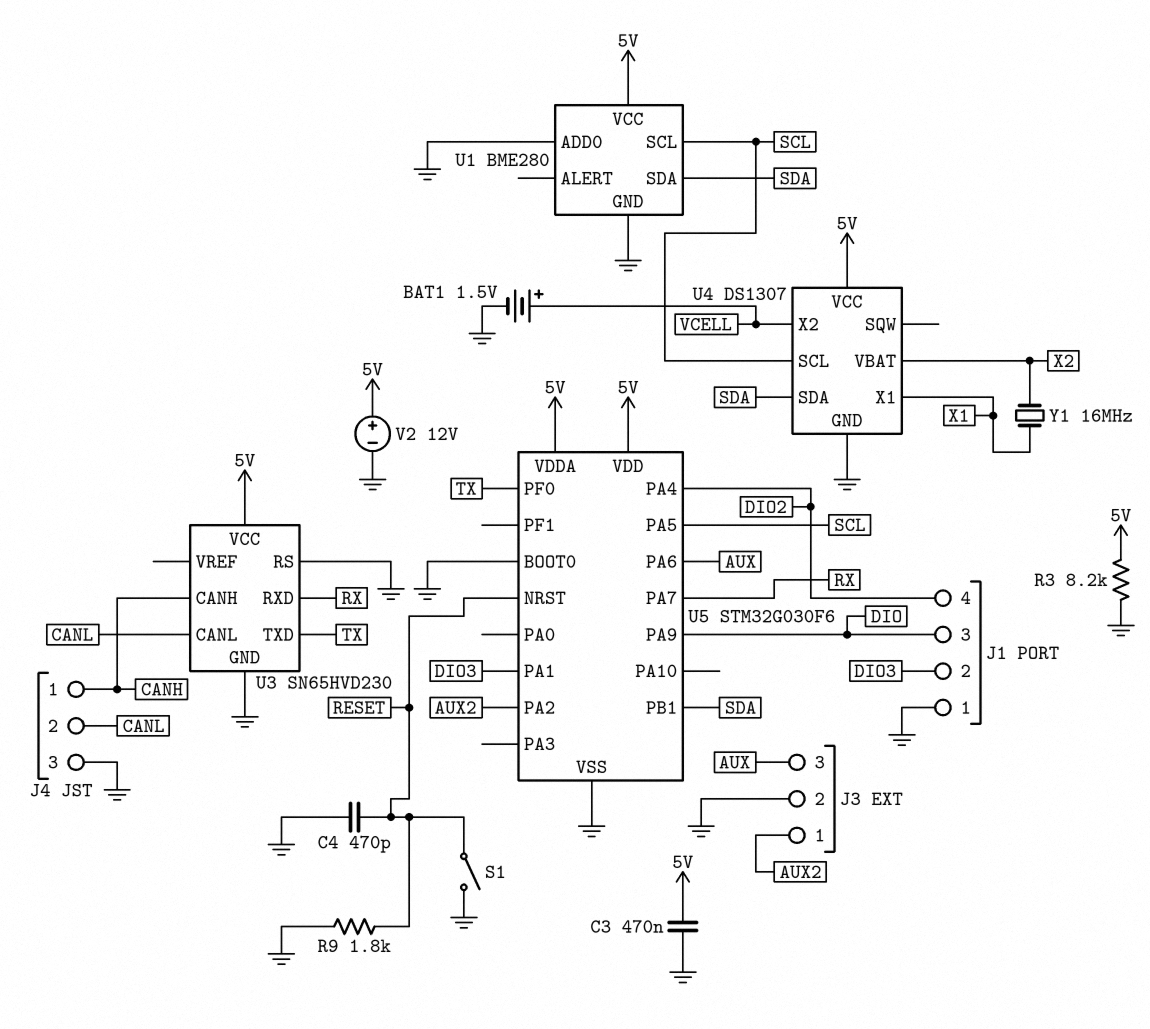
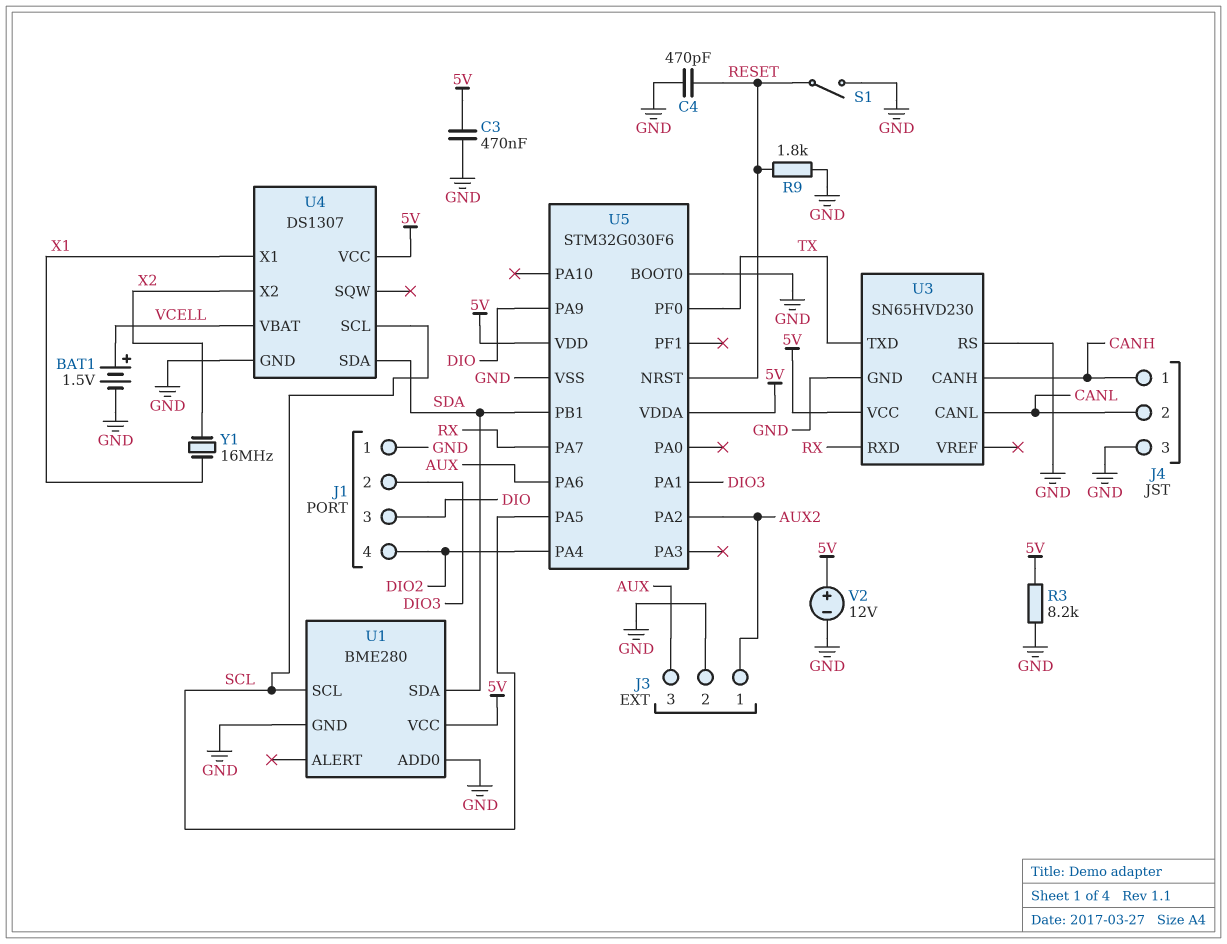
U4 pin VBAT: X2 -> VCELL
U4 pin X2: VCELL -> X2

